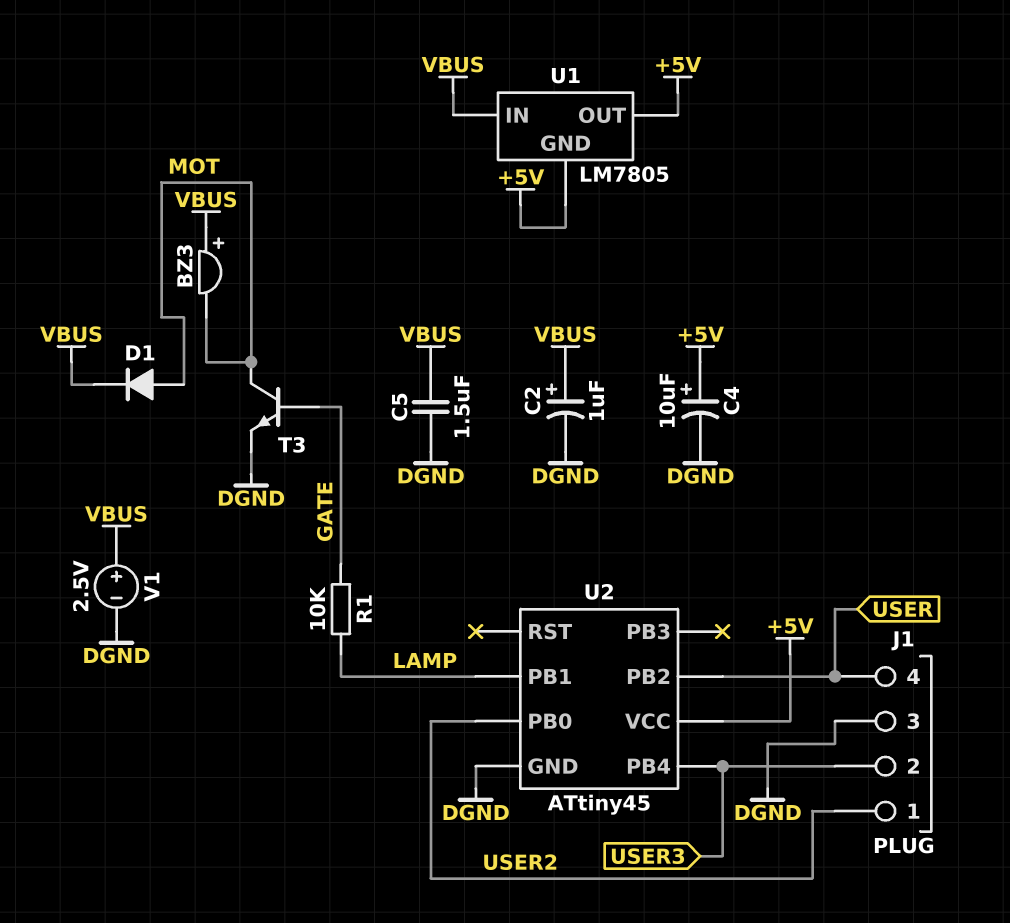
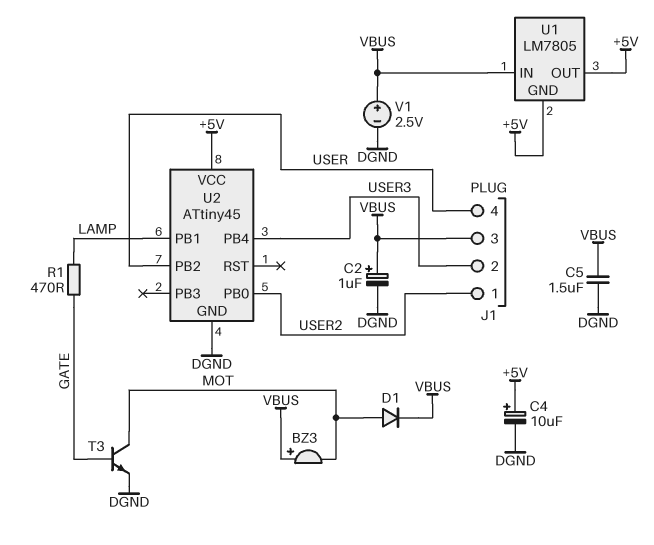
J1 pin 3: DGND -> VBUS
R1: 10k (GATE, LAMP) -> 470 (GATE, LAMP)

